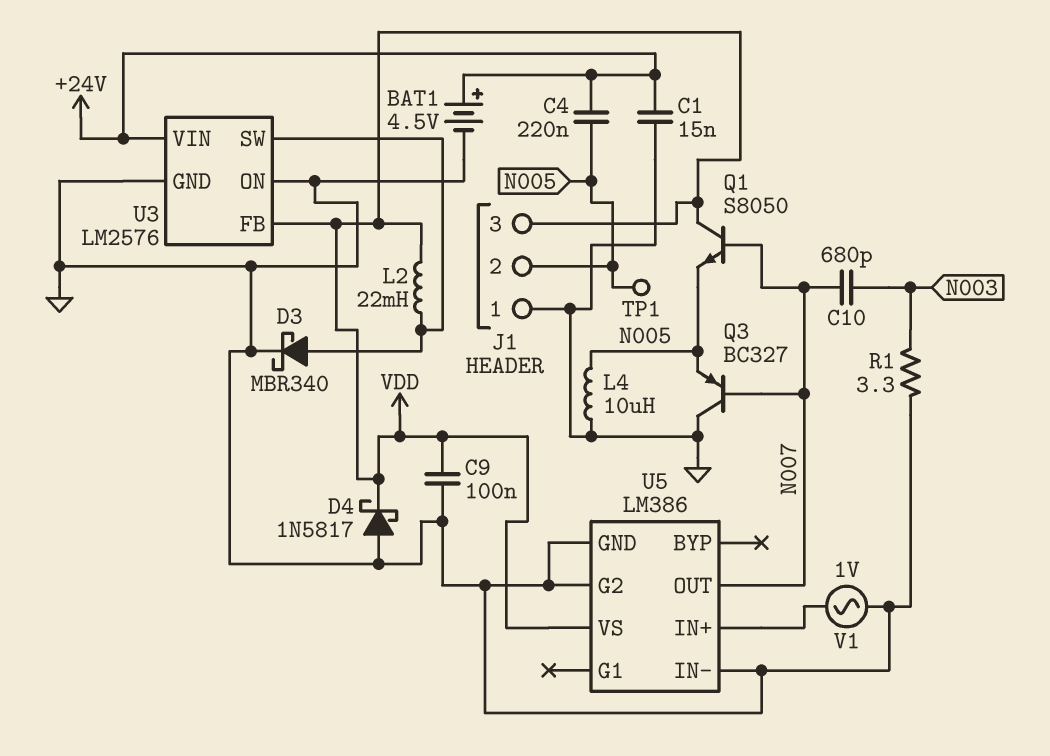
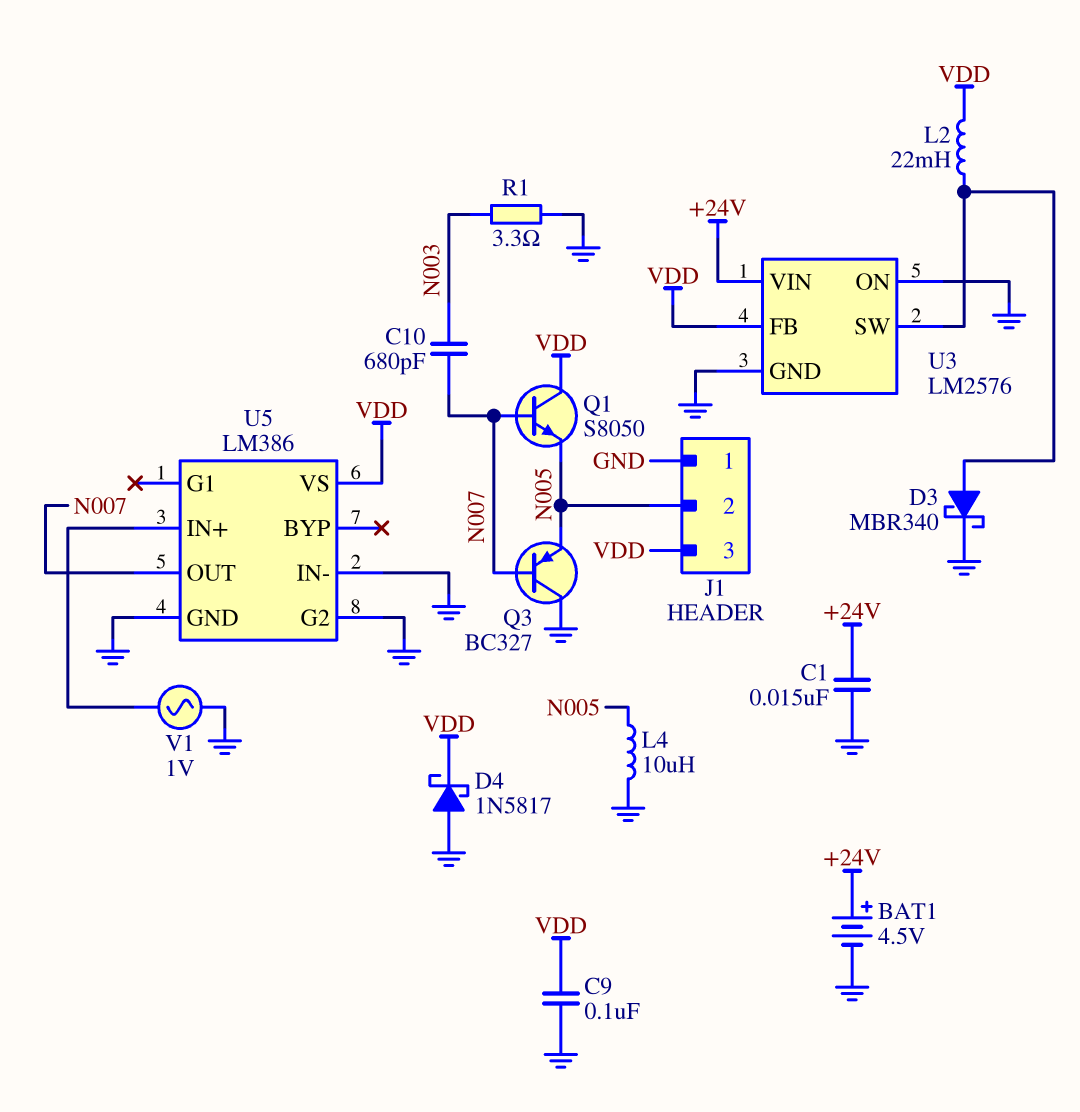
C4: 220nF (+24V, N005) -> none
TP1: test point (N005) -> none

